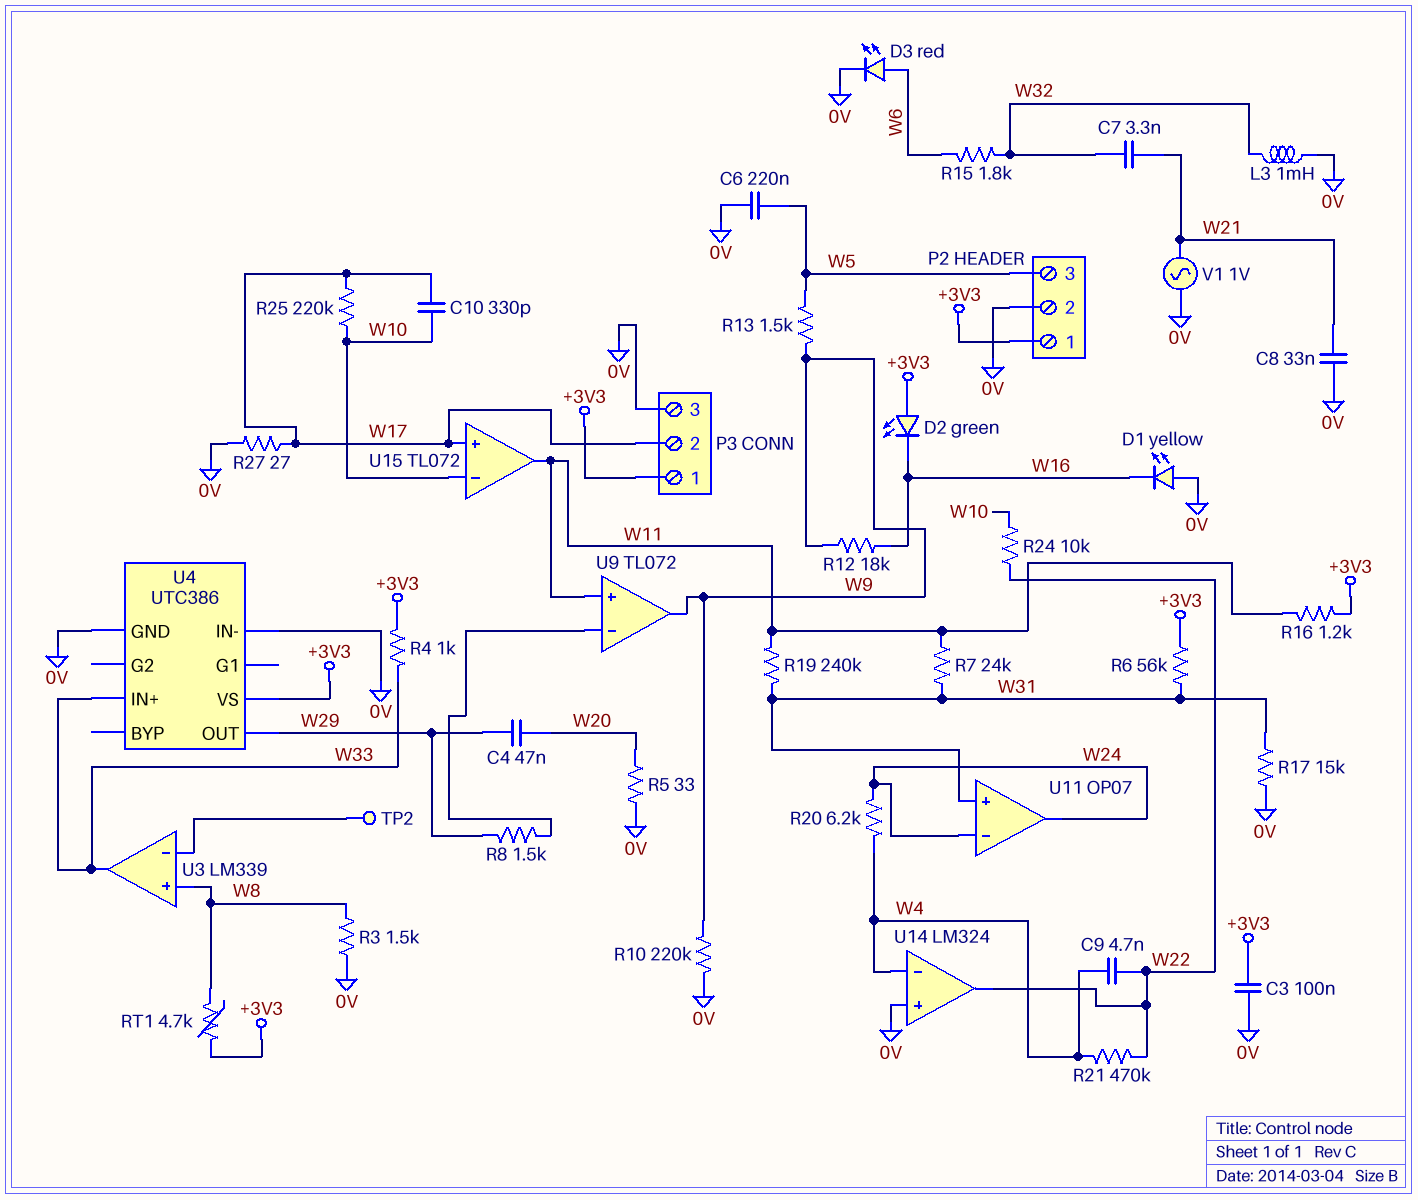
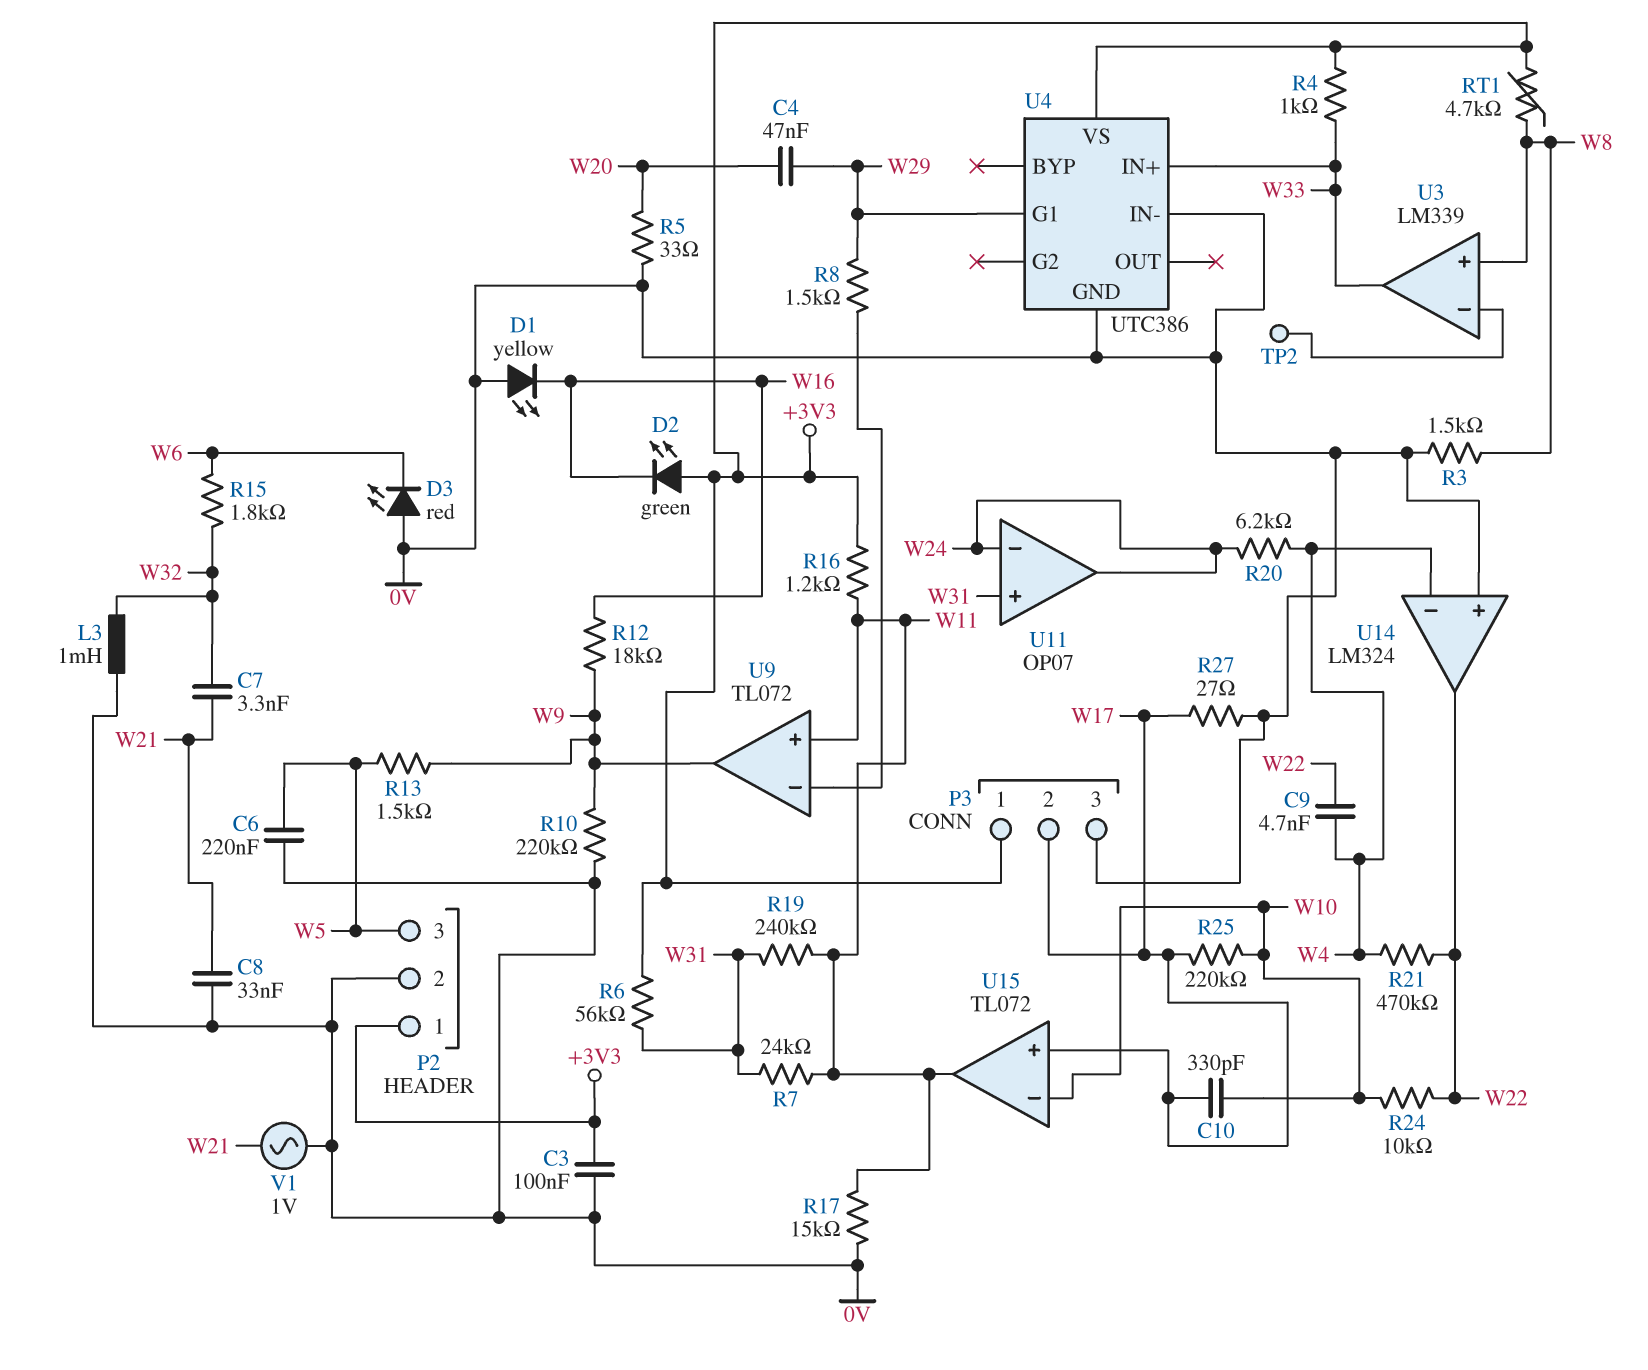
D3: LED red (A W6, K 0V) -> LED red (A 0V, K W6)
R17: 15k (0V, W31) -> 15k (0V, W11)
U4 pin G1: none -> W29
U4 pin OUT: W29 -> none

